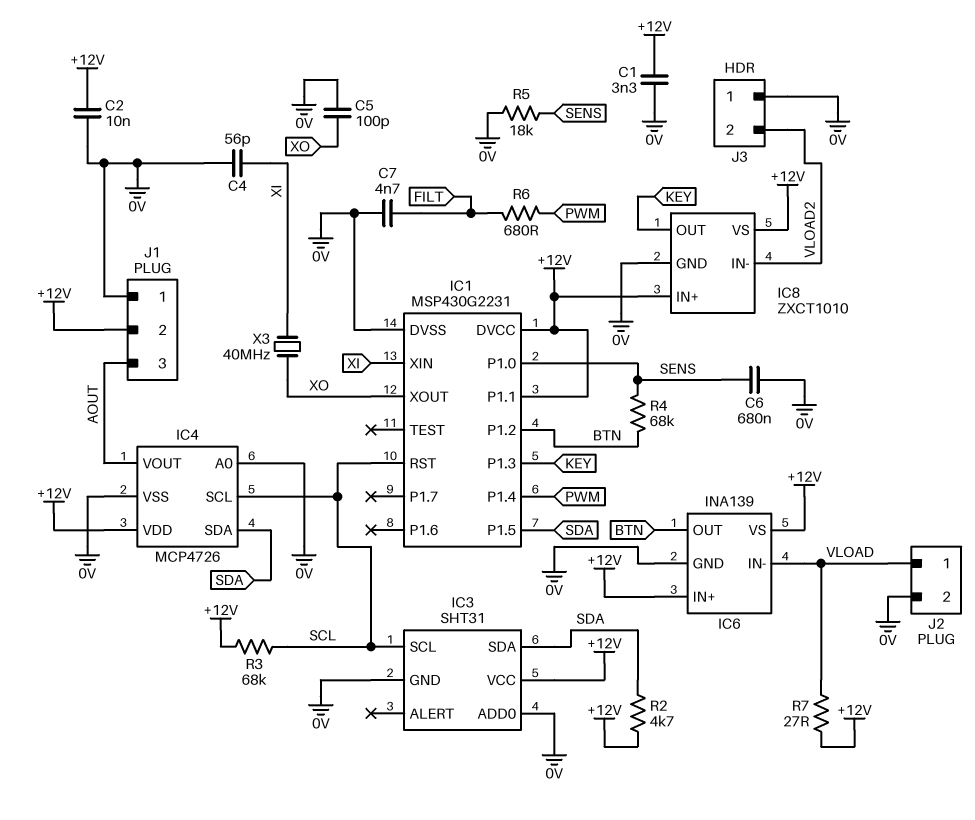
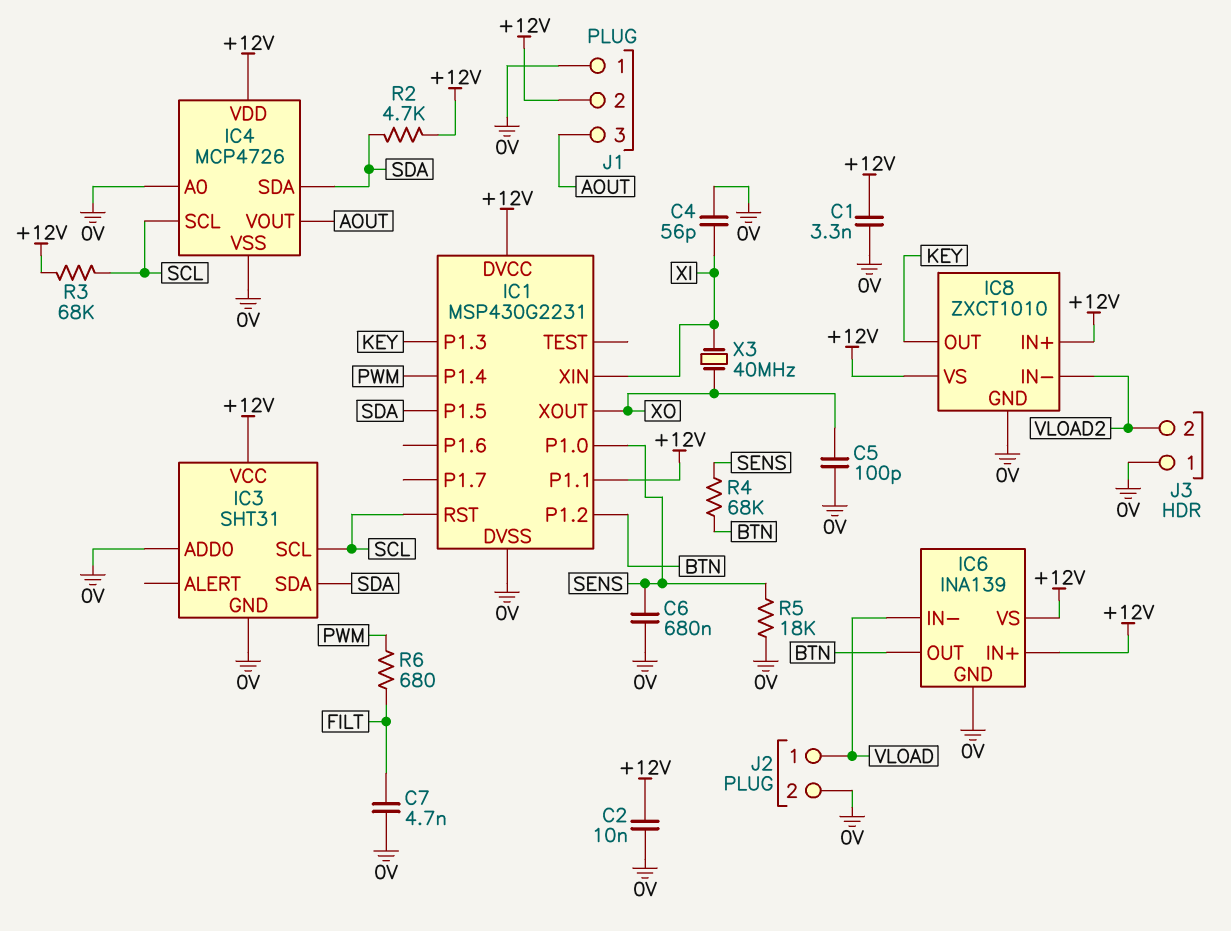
R7: 27 (+12V, VLOAD) -> none

